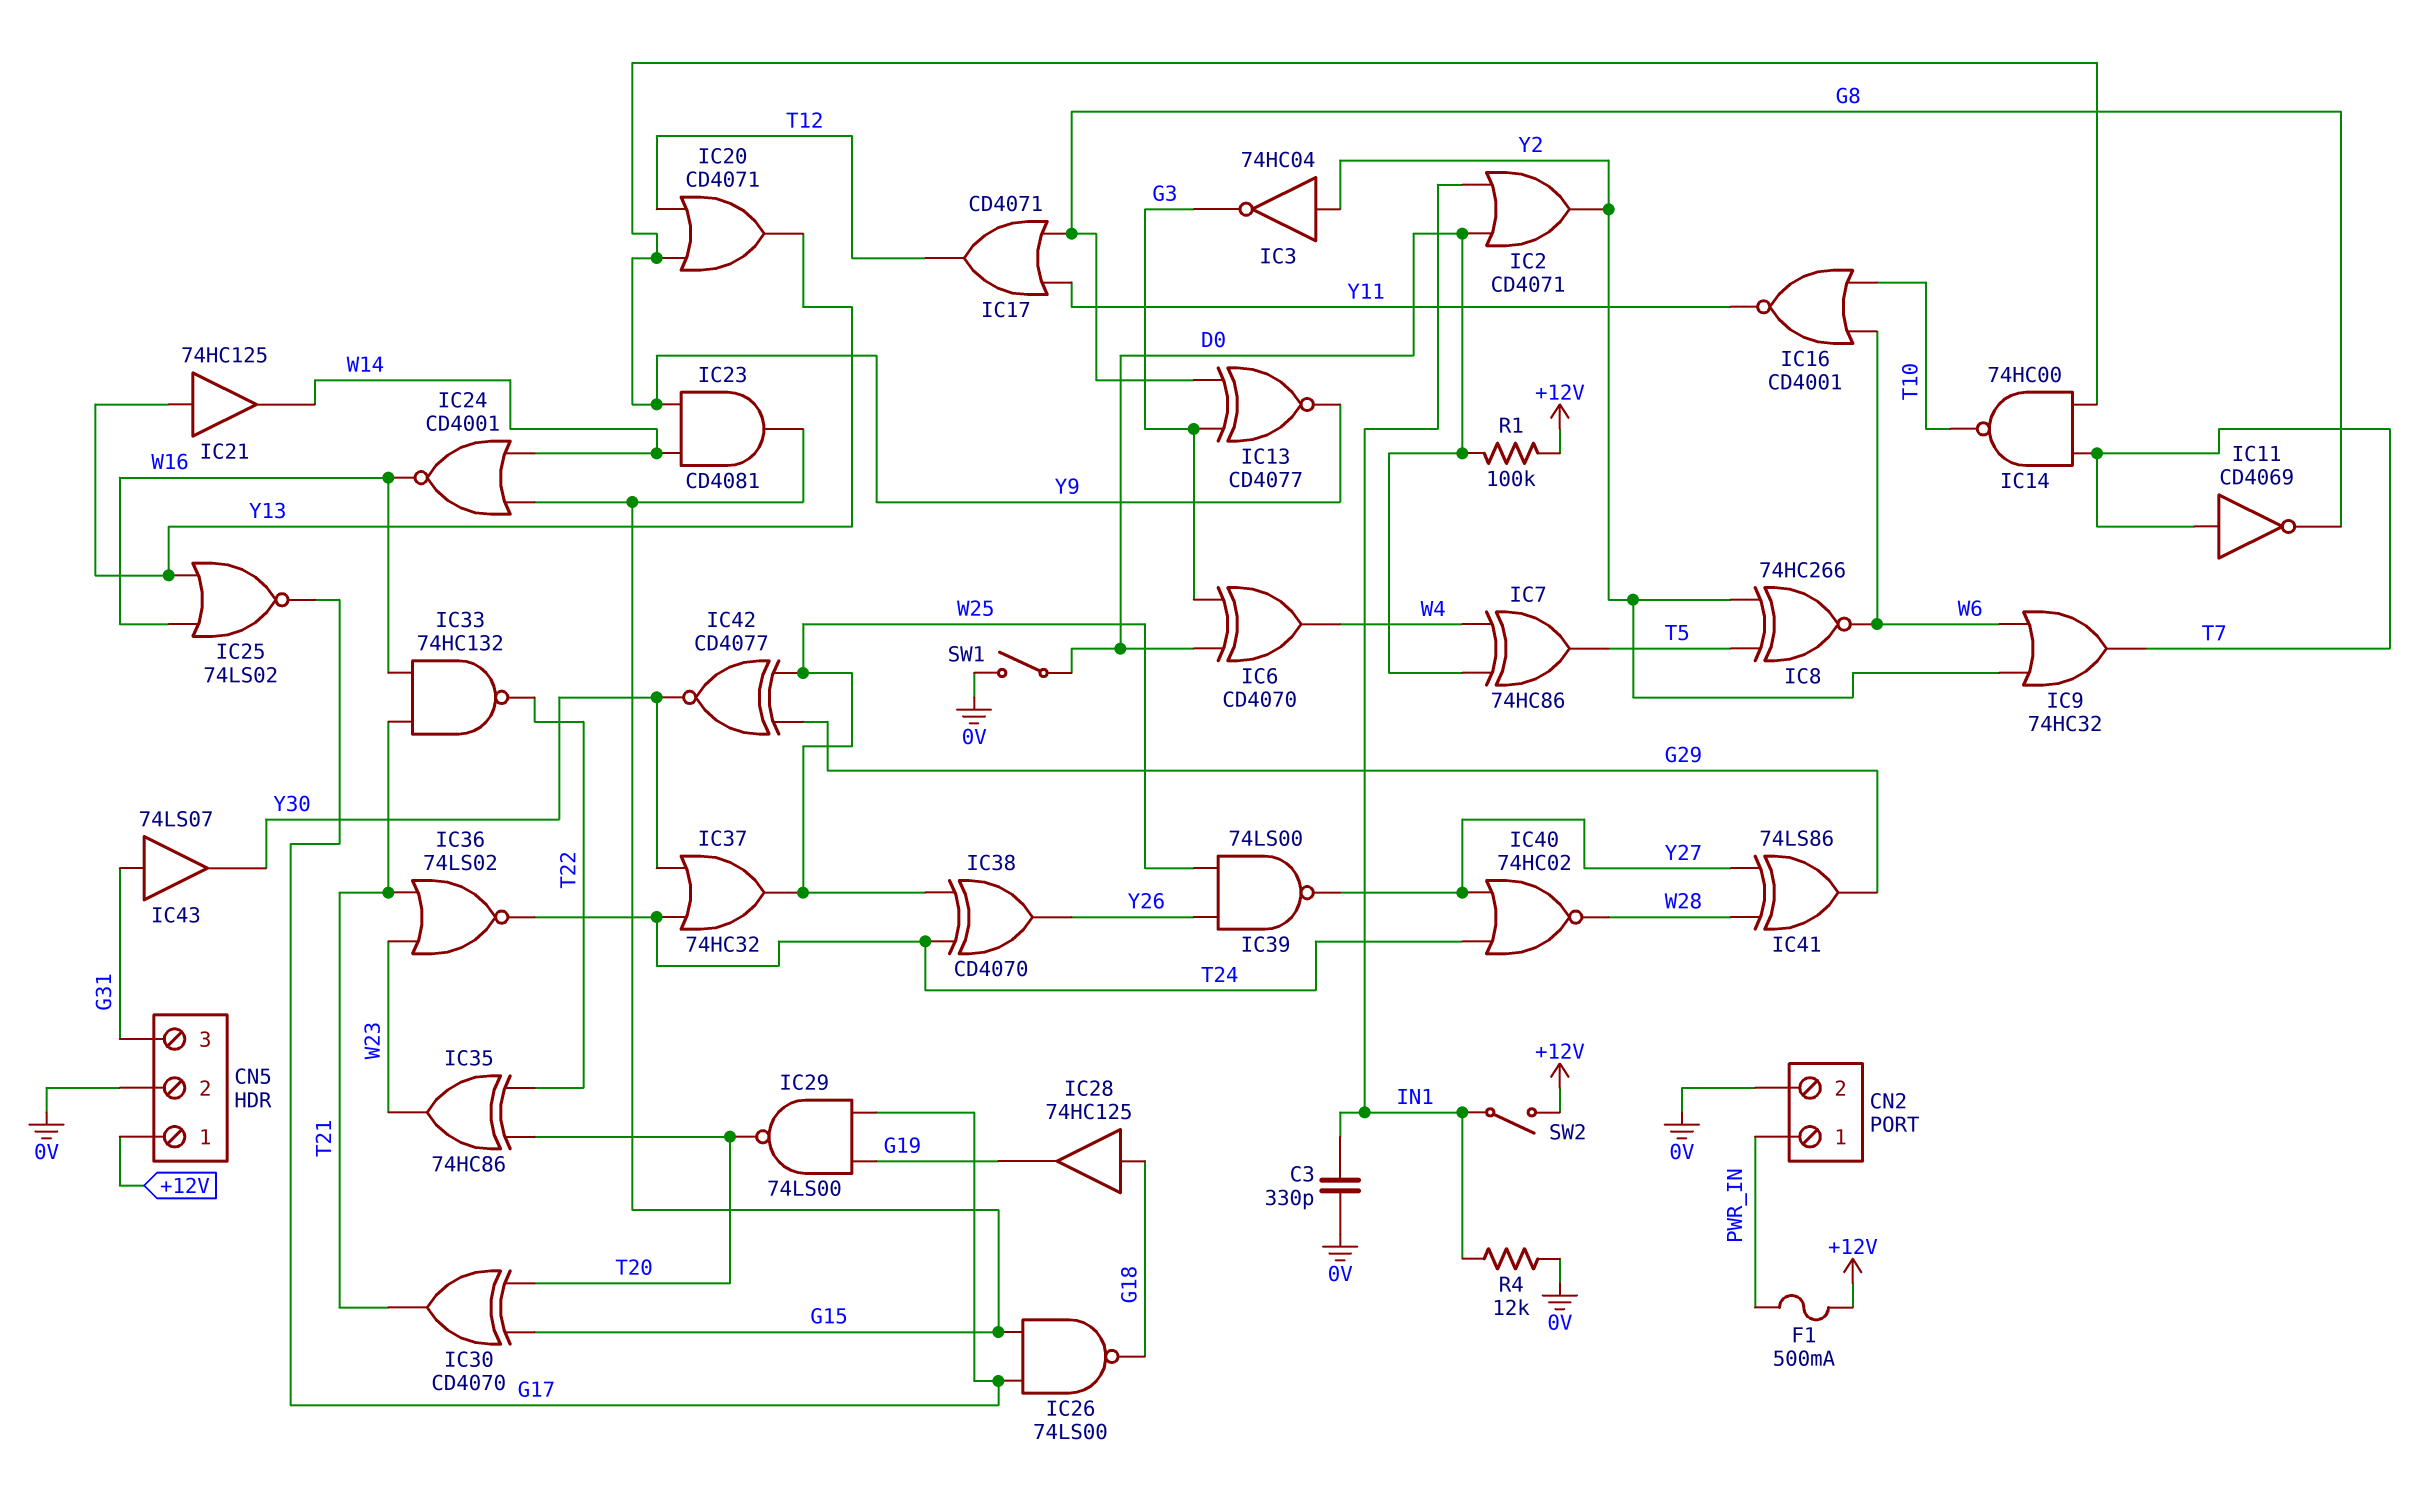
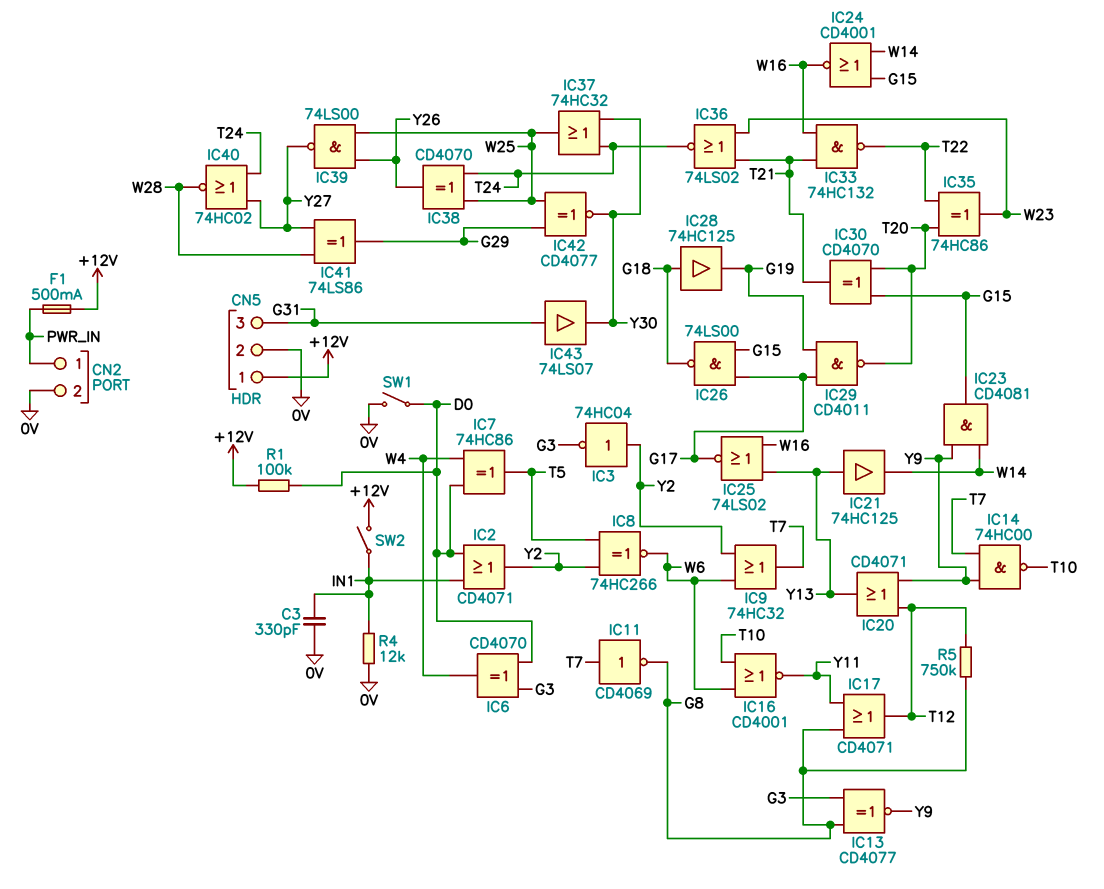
IC29: NAND 74LS00 (in G17, in G19, out T20) -> NAND CD4011 (in G17, in G19, out T20)
R5: none -> 750k (G8, T12)

